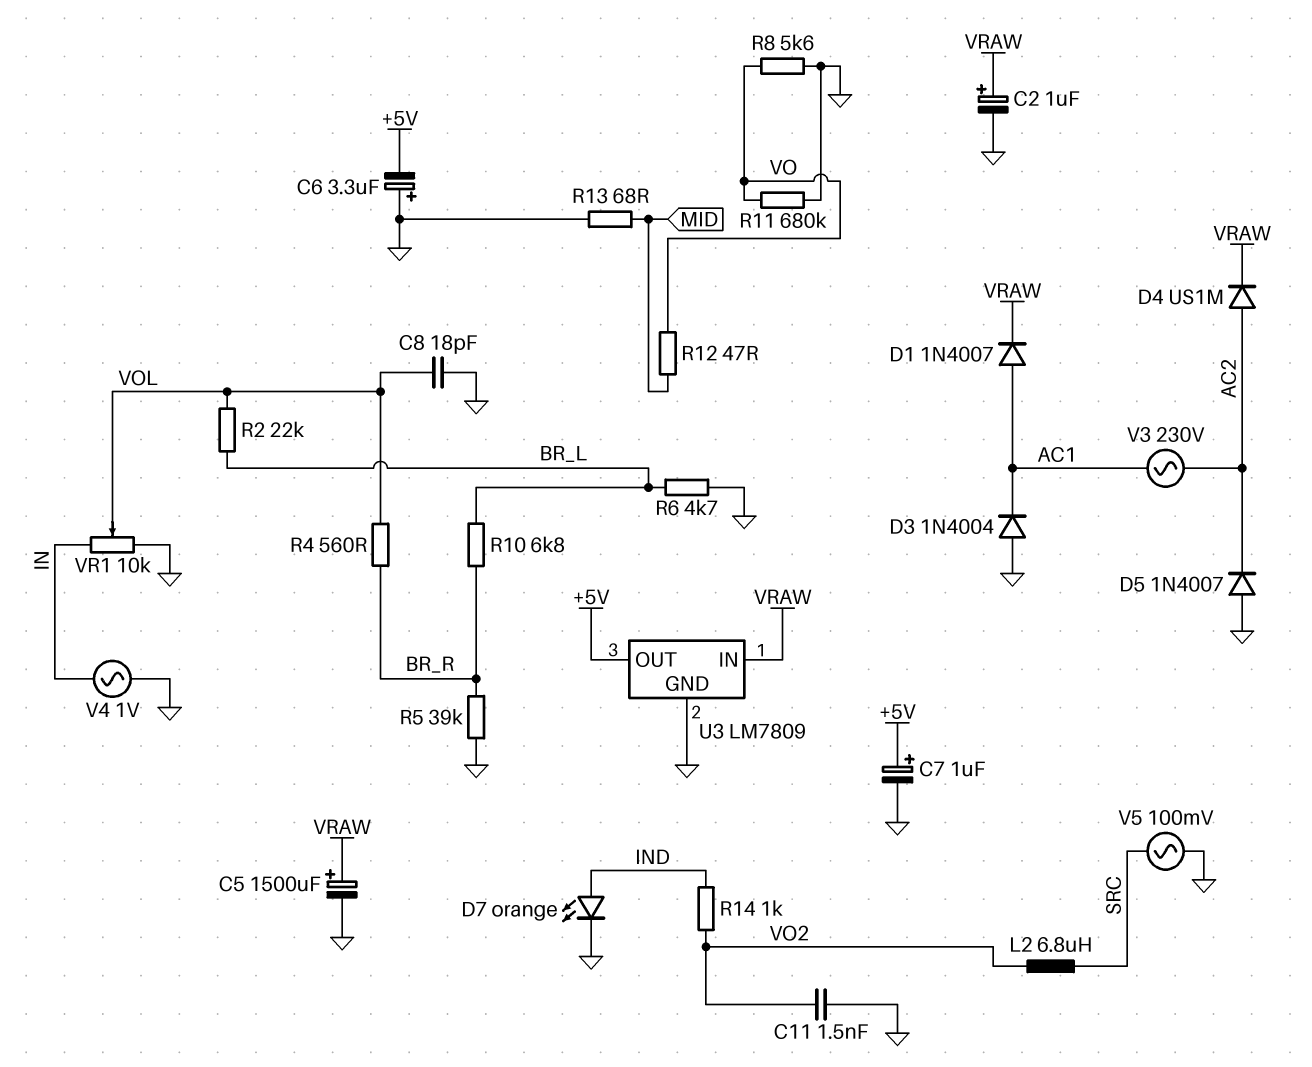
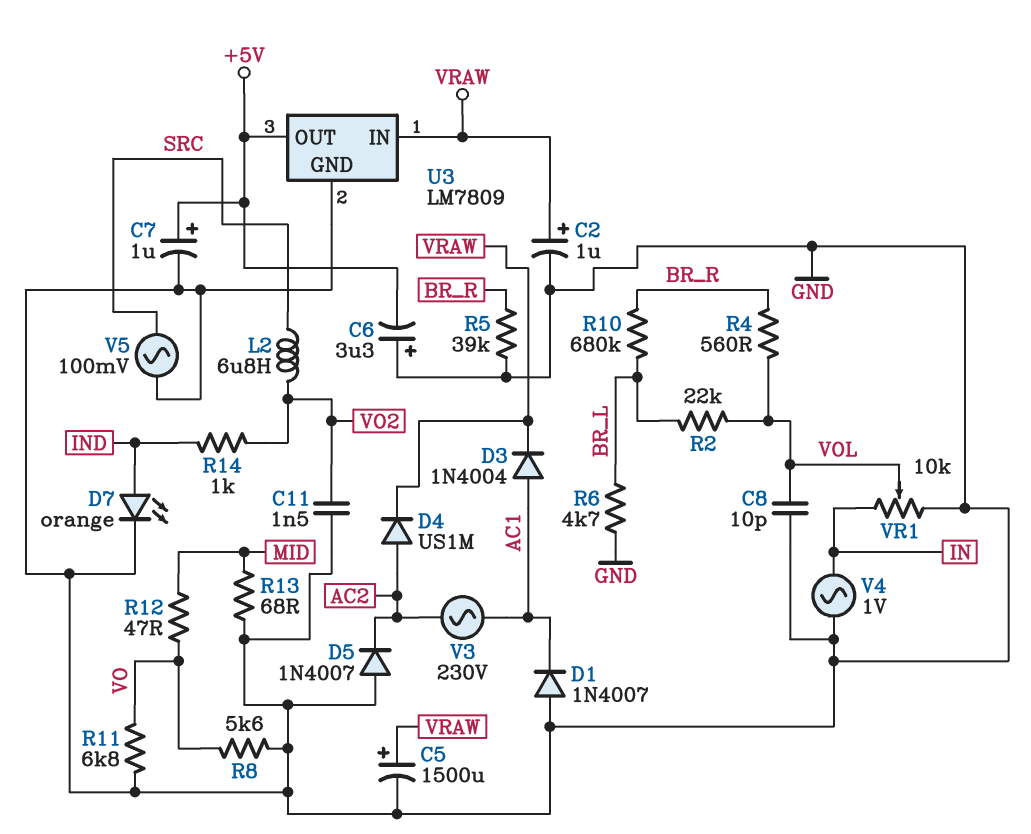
C8: 18pF (GND, VOL) -> 10pF (GND, VOL)
D1: diode 1N4007 (A AC1, K VRAW) -> diode 1N4007 (A GND, K AC1)
D3: diode 1N4004 (A GND, K AC1) -> diode 1N4004 (A AC1, K VRAW)
R10: 6.8k (BR_L, BR_R) -> 680k (BR_L, BR_R)
R11: 680k (GND, VO) -> 6.8k (GND, VO)

